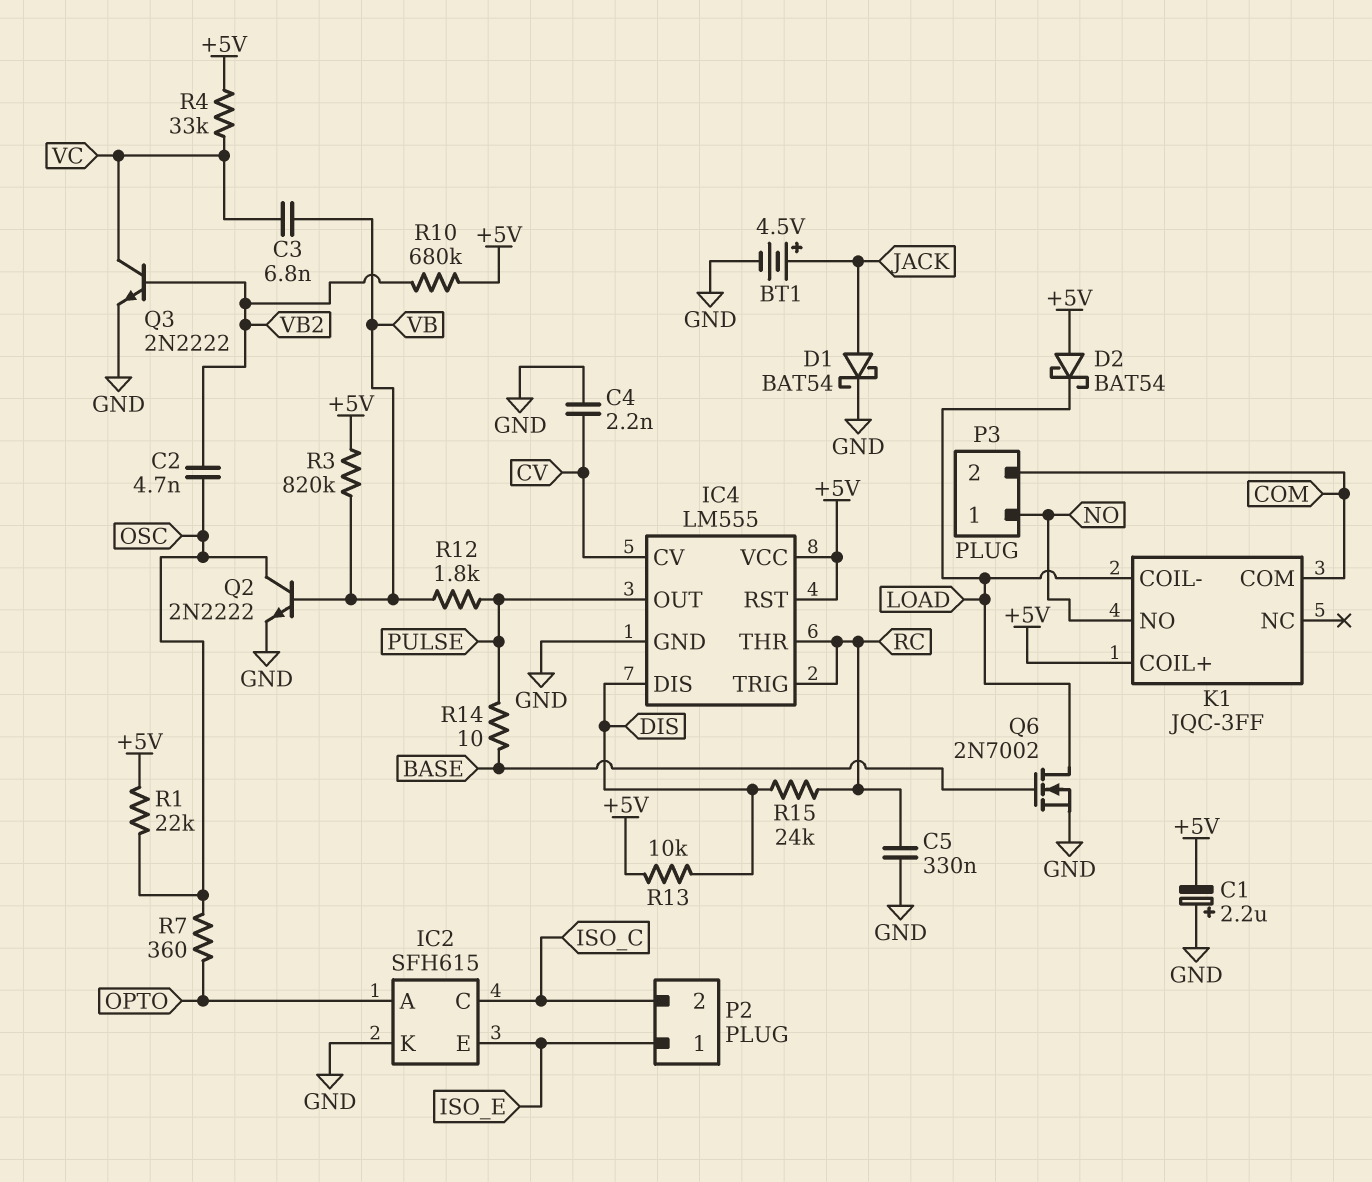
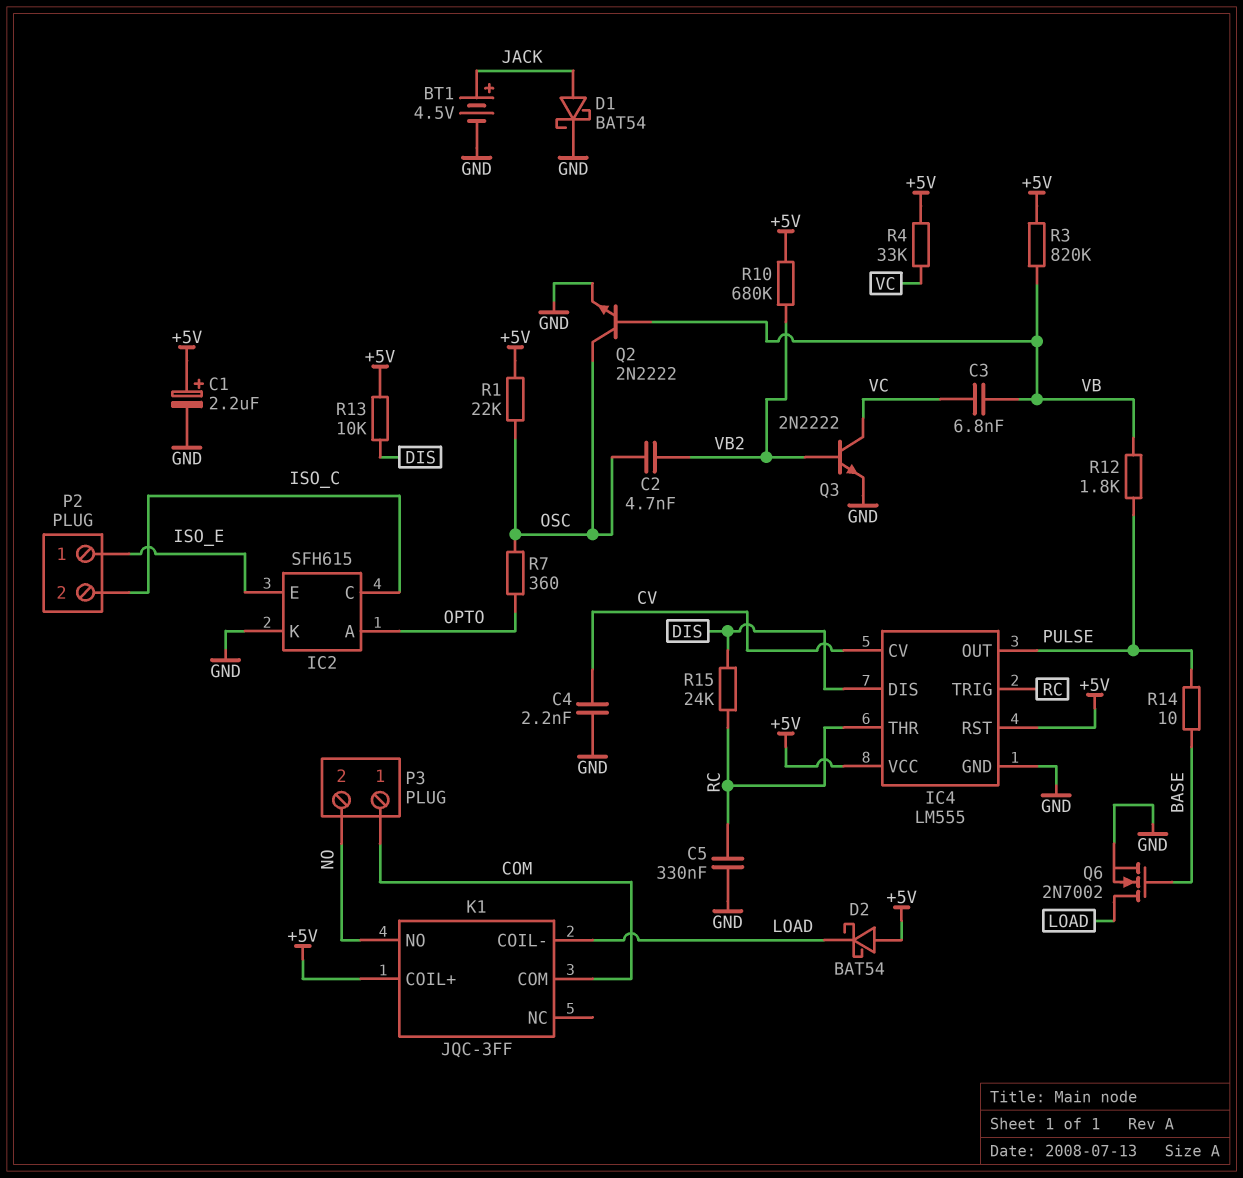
C1: 2.2uF (plus GND, minus +5V) -> 2.2uF (plus +5V, minus GND)
P3 pin 1: NO -> COM
P3 pin 2: COM -> NO

